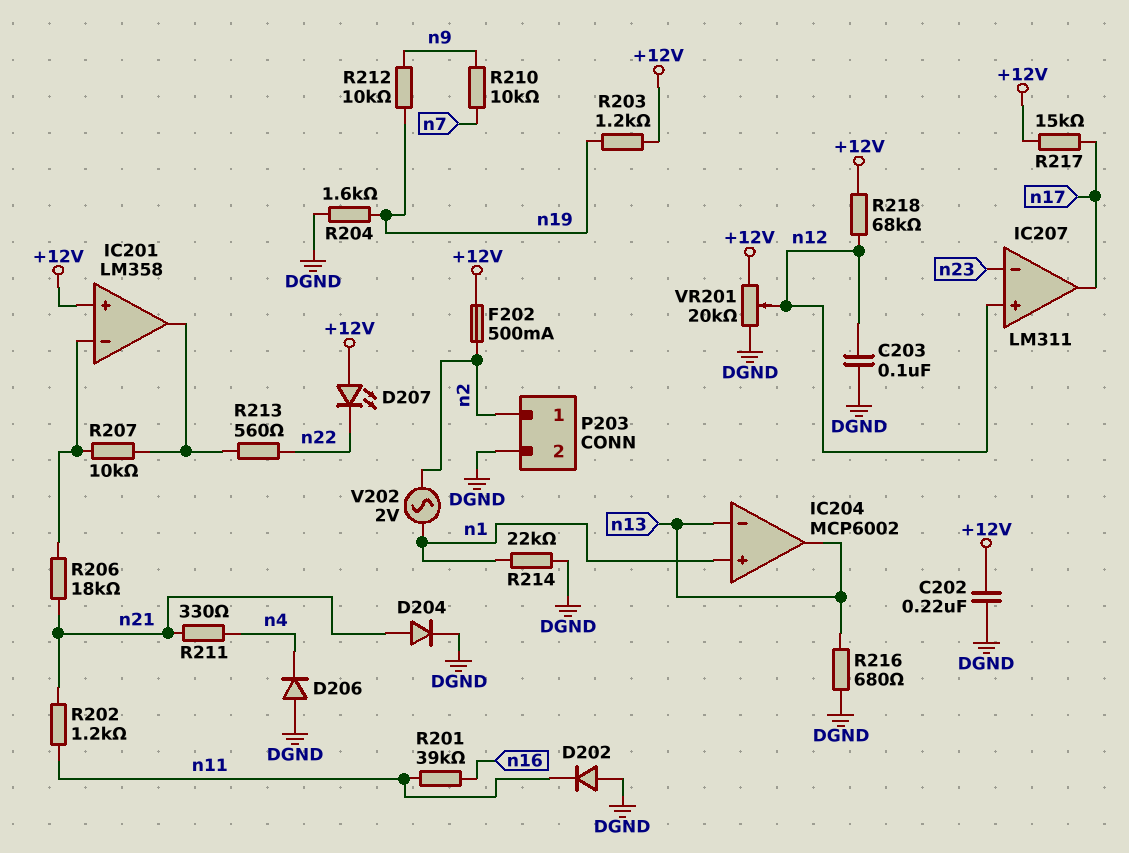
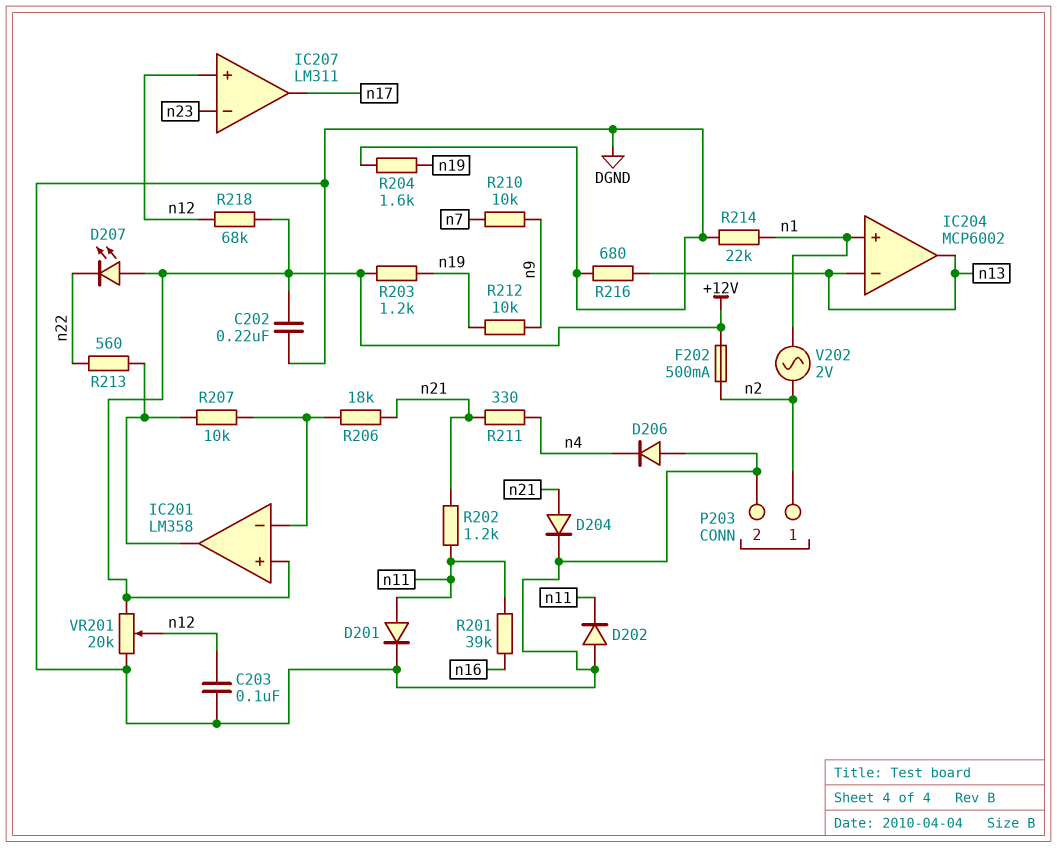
D201: none -> diode (A n11, K DGND)
R217: 15k (+12V, n17) -> none

